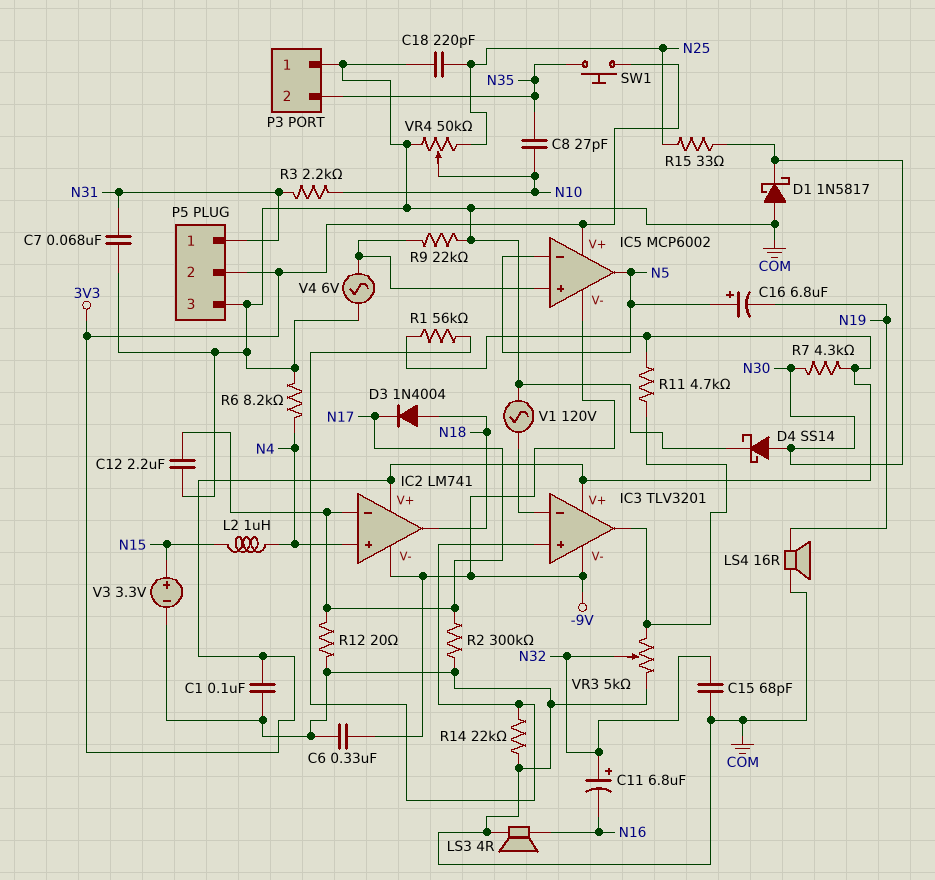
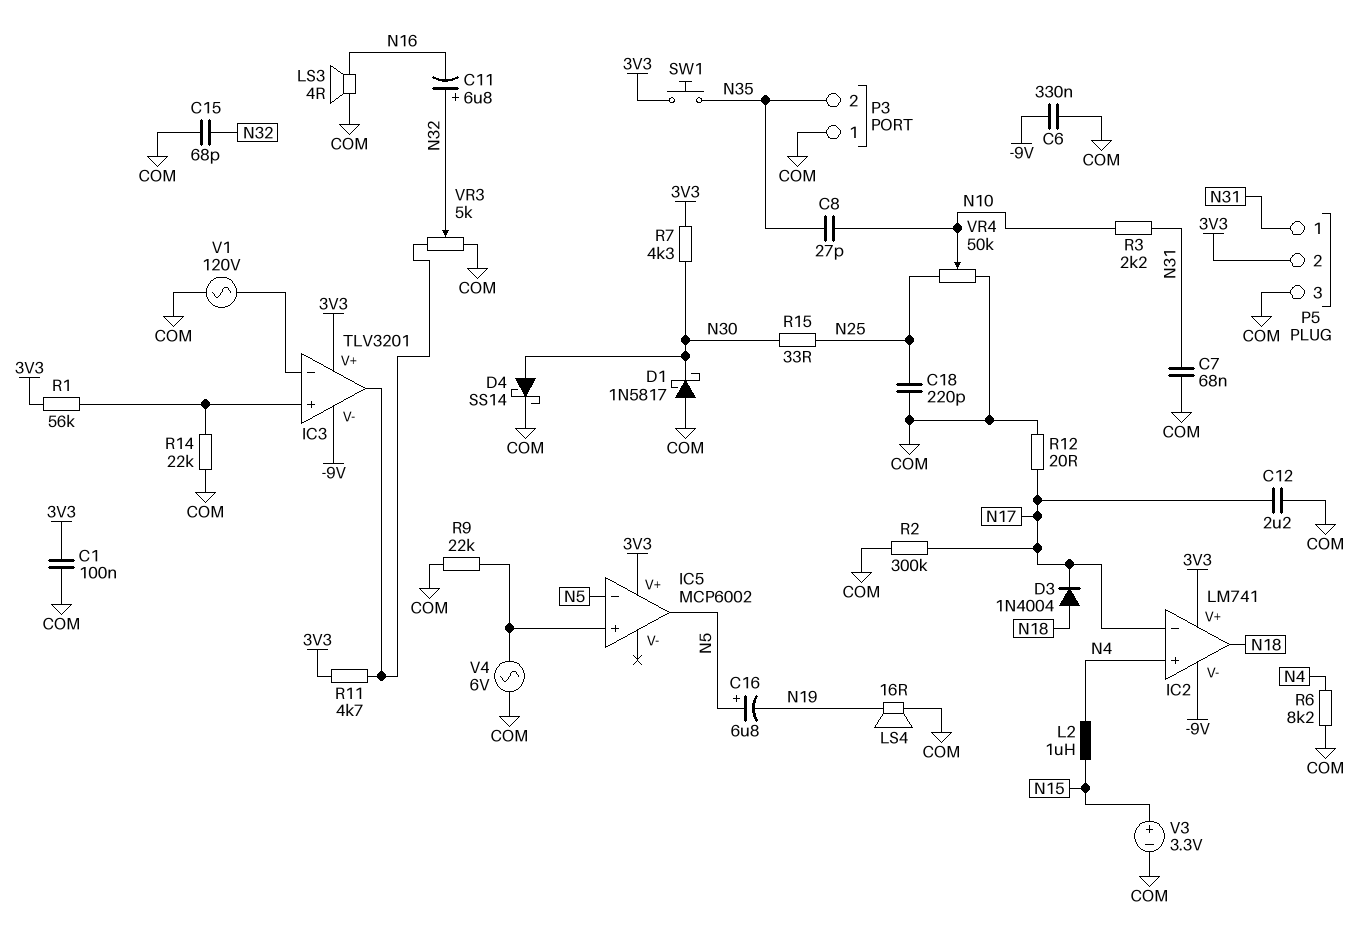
IC5 pin V-: -9V -> none

